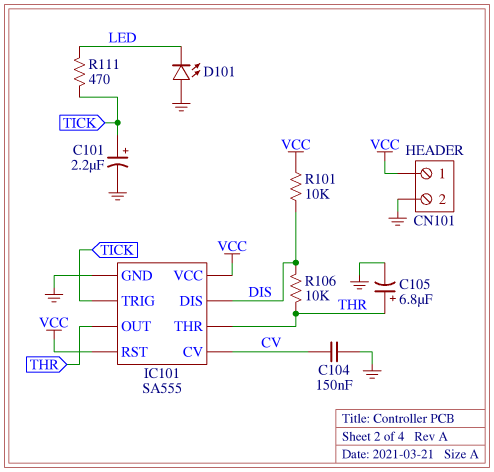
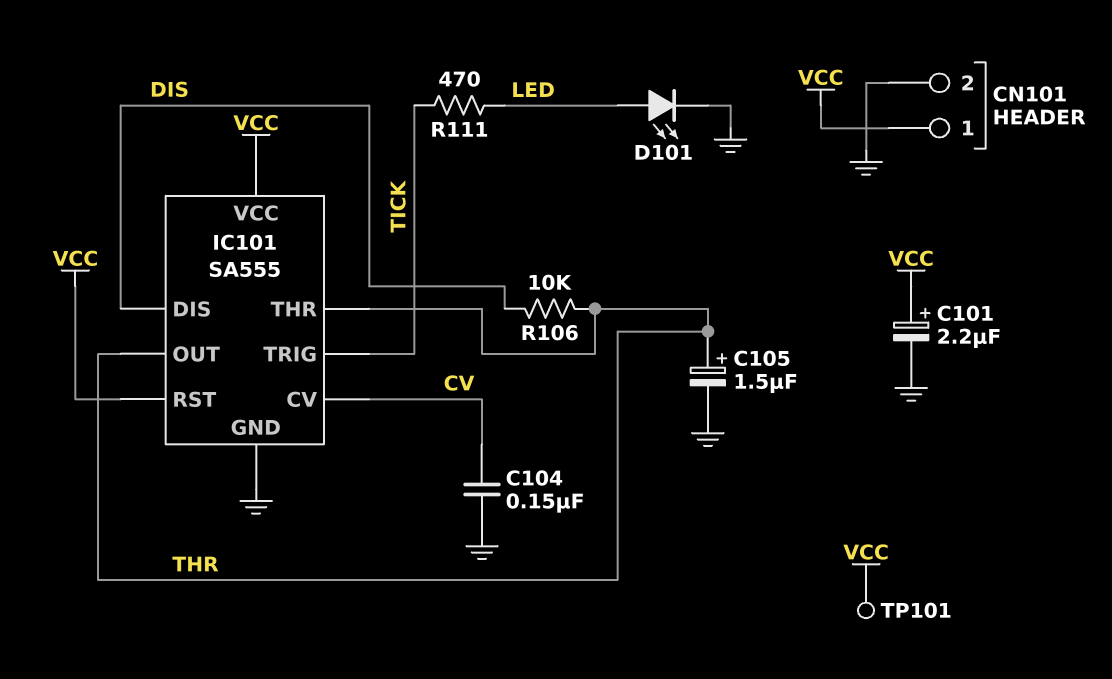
C101: 2.2uF (plus TICK, minus GND) -> 2.2uF (plus VCC, minus GND)
C105: 6.8uF (plus THR, minus GND) -> 1.5uF (plus THR, minus GND)
D101: LED (A GND, K LED) -> LED (A LED, K GND)
R101: 10k (DIS, VCC) -> none
TP101: none -> test point (VCC)

